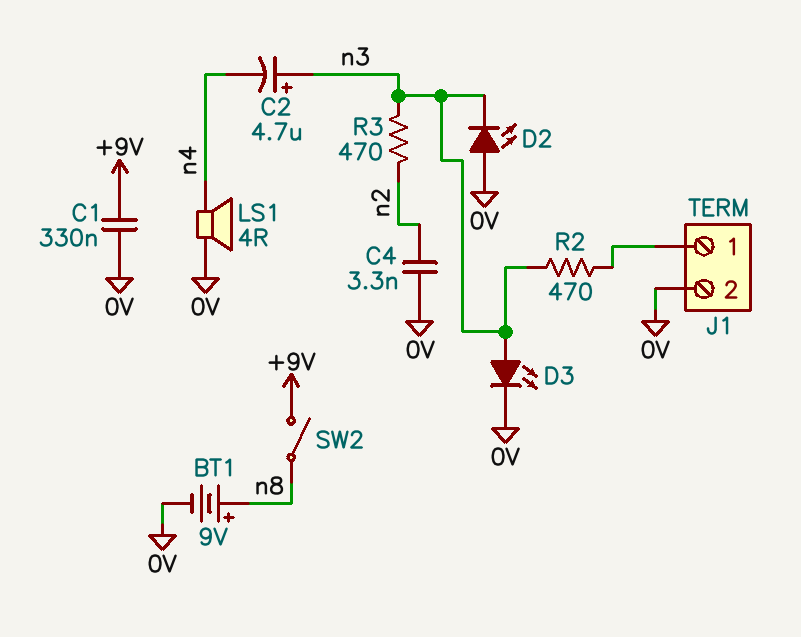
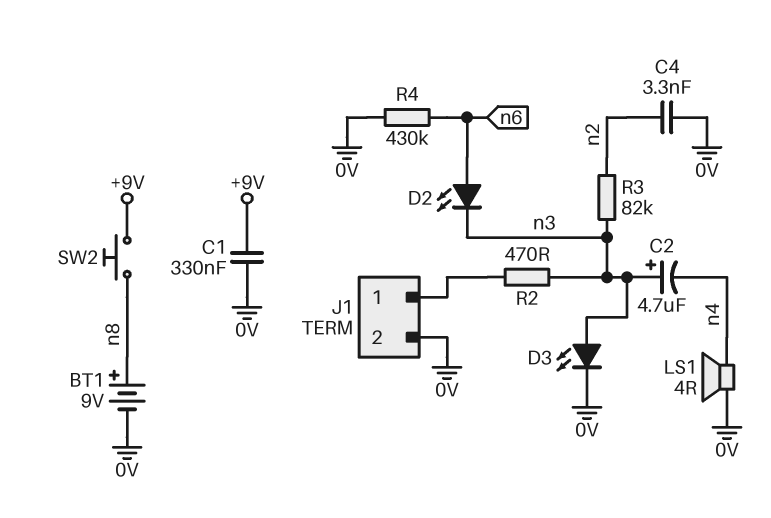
D2: LED (A 0V, K n3) -> LED (A n6, K n3)
R3: 470 (n2, n3) -> 82k (n2, n3)
R4: none -> 430k (0V, n6)
SW2: switch (+9V, n8) -> button (+9V, n8)

